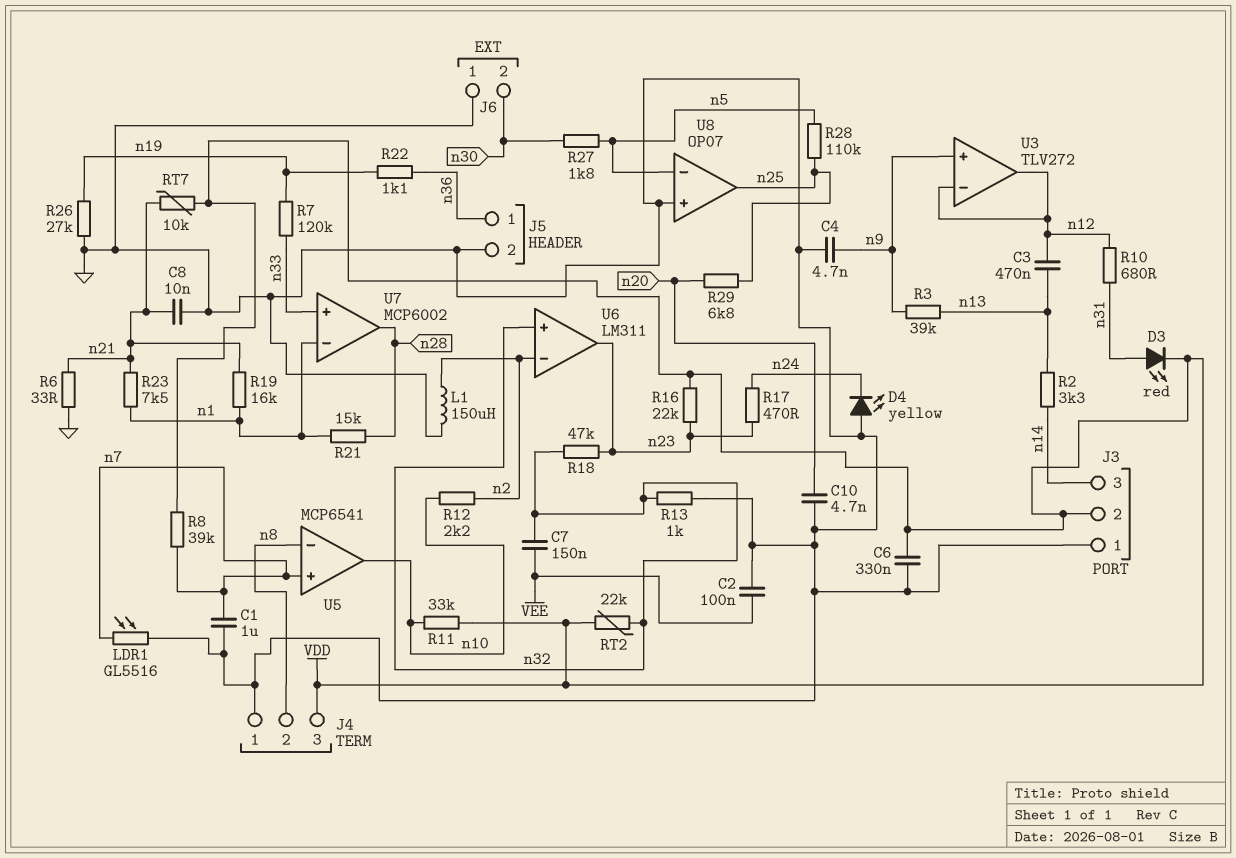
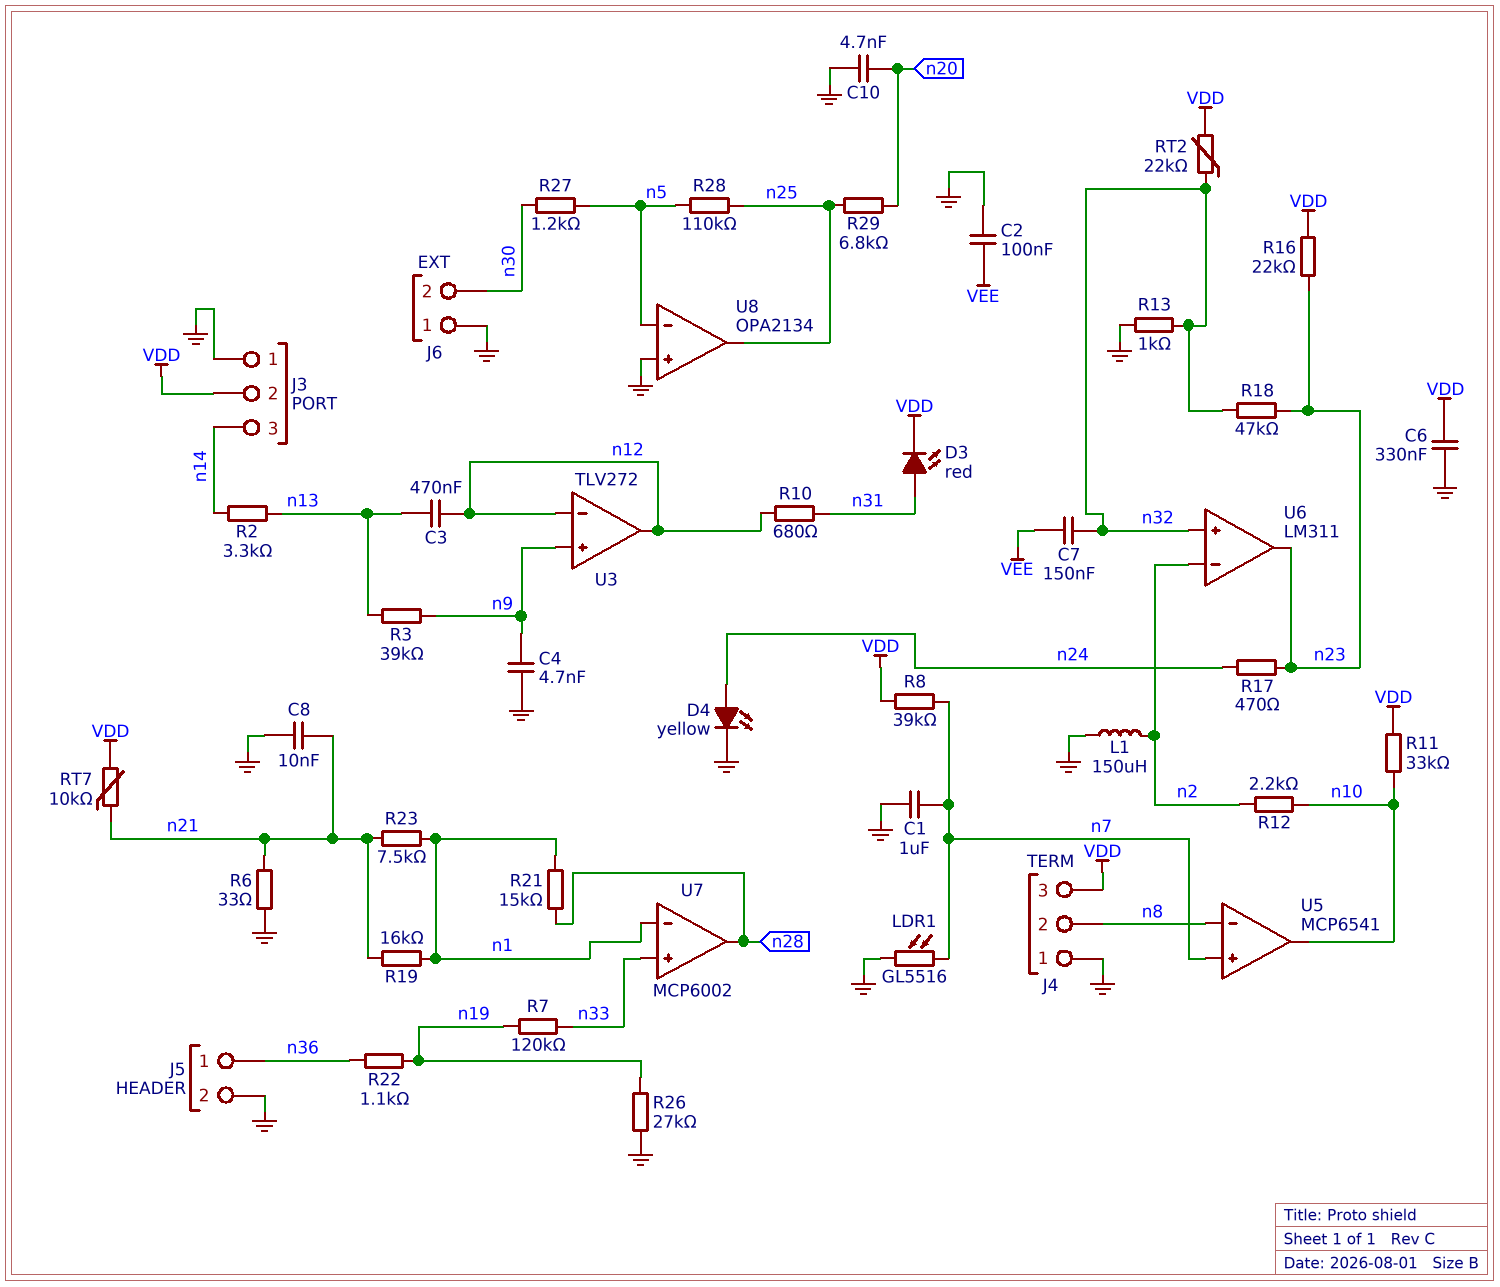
D4: LED yellow (A GND, K n24) -> LED yellow (A n24, K GND)
R27: 1.8k (n5, n30) -> 1.2k (n5, n30)
U8: OP07 -> OPA2134

